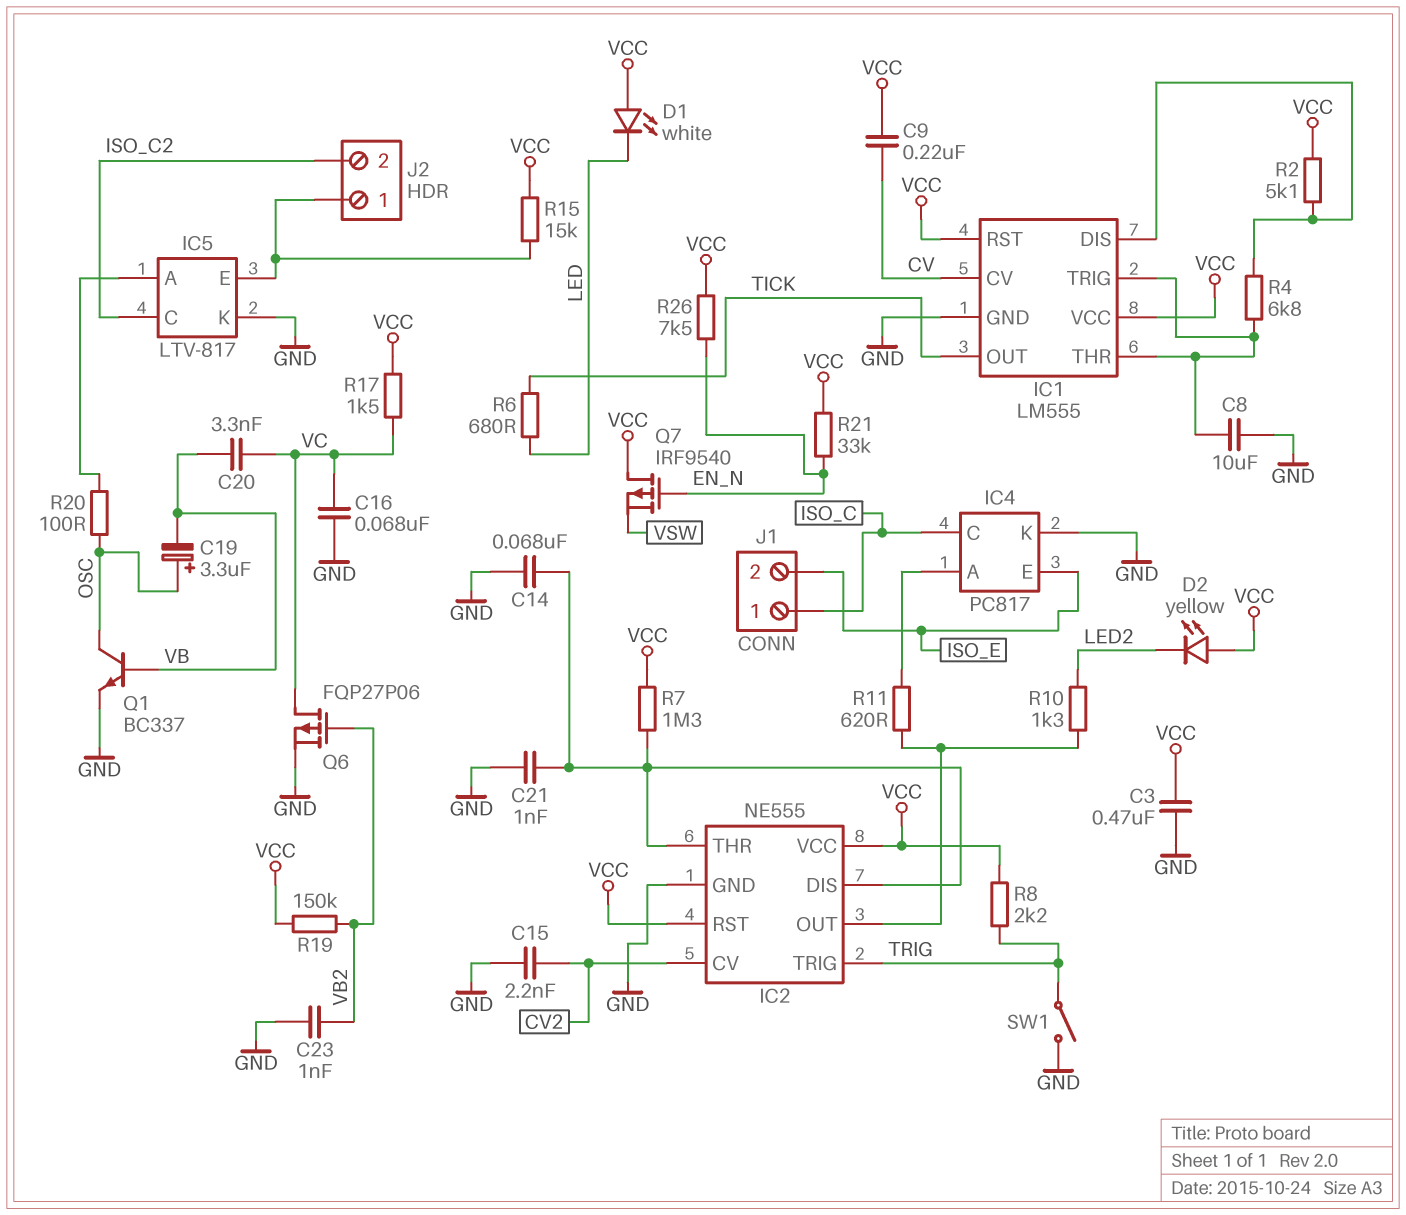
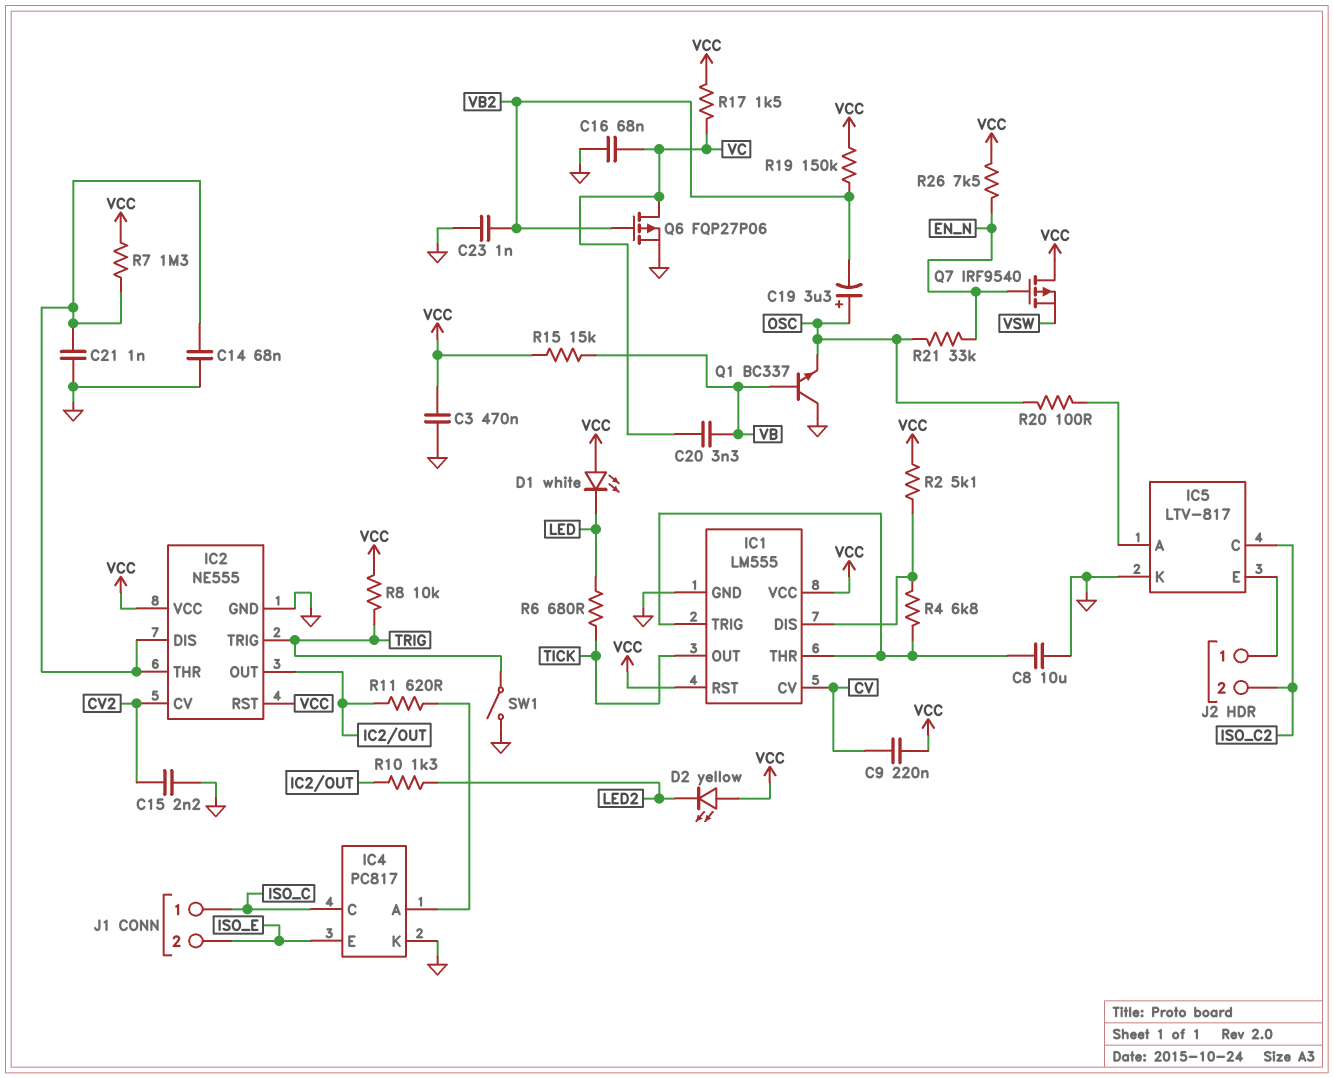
C19: 3.3uF (plus OSC, minus VB) -> 3.3uF (plus OSC, minus VB2)
Q1: NPN BC337 (B VB, C OSC, E GND) -> NPN BC337 (B VB, C GND, E OSC)
R8: 2.2k (TRIG, VCC) -> 10k (TRIG, VCC)
R15: 15k (IC5/E, VCC) -> 15k (VB, VCC)
R21: 33k (EN_N, VCC) -> 33k (EN_N, OSC)

